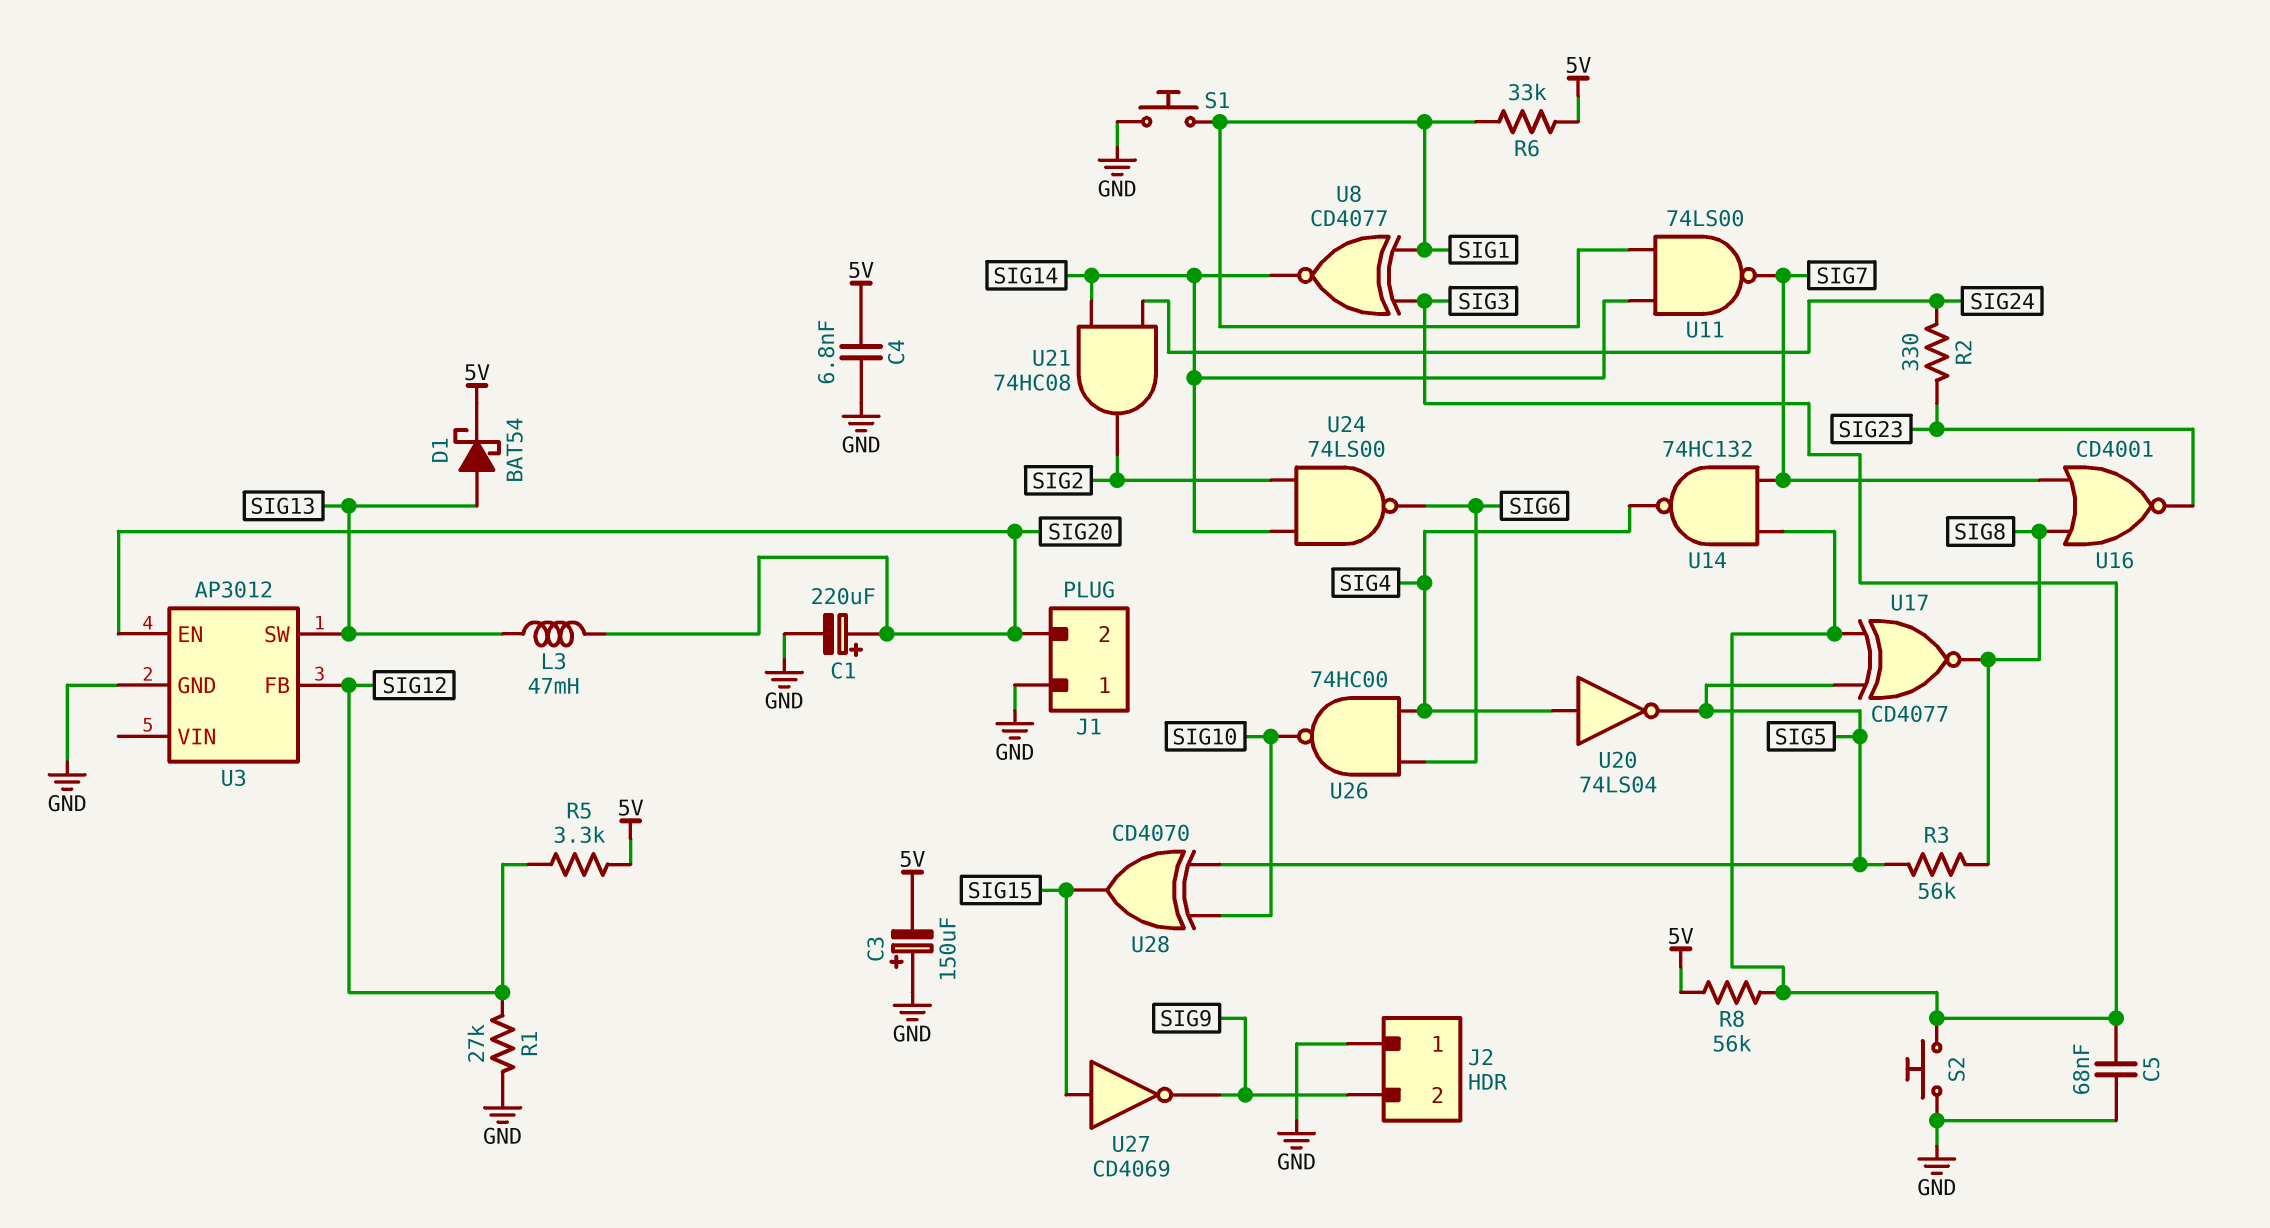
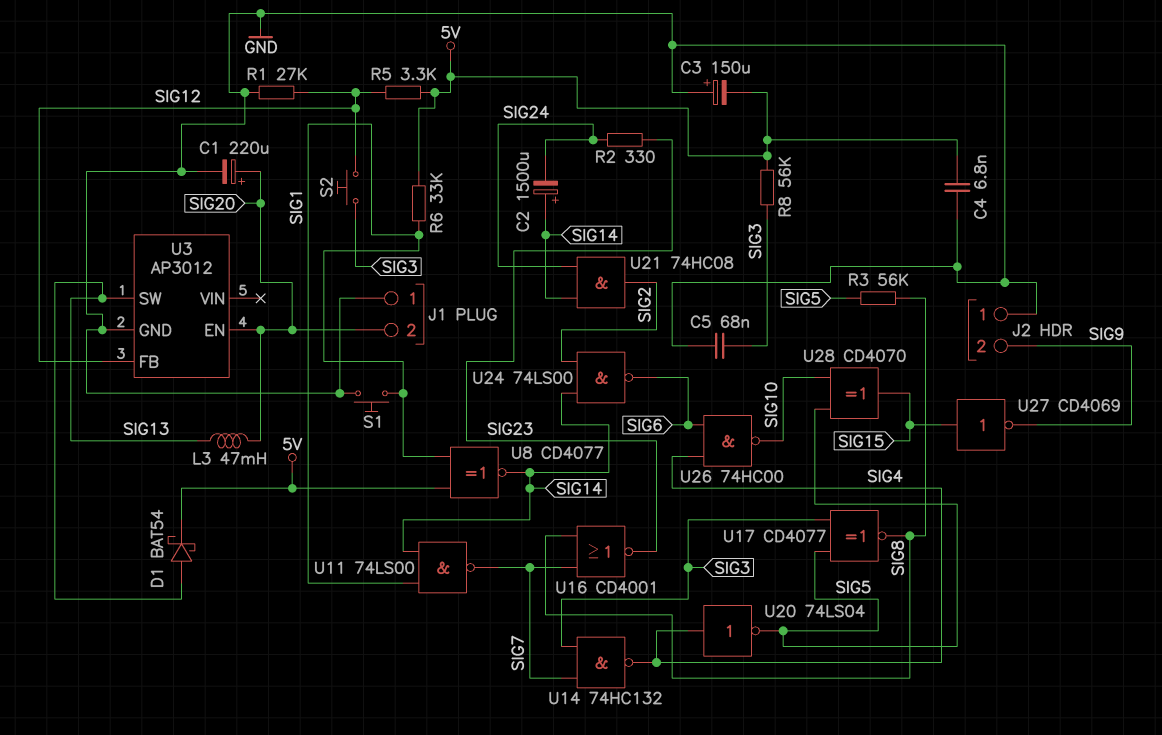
C2: none -> 1500uF (plus SIG14, minus SIG24)
S2: button (GND, SIG3) -> button (SIG3, SIG12)
U8: XNOR CD4077 (in SIG1, in SIG3, out SIG14) -> XNOR CD4077 (in 5V, in SIG1, out SIG14)

